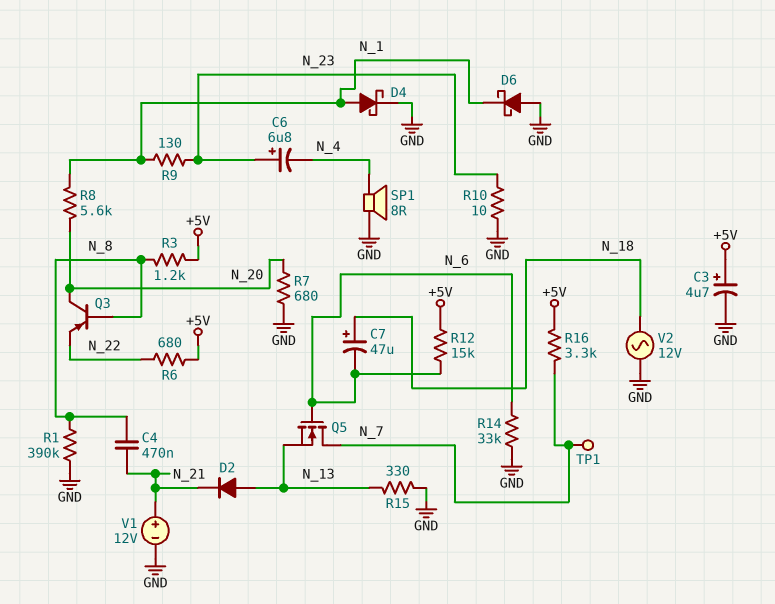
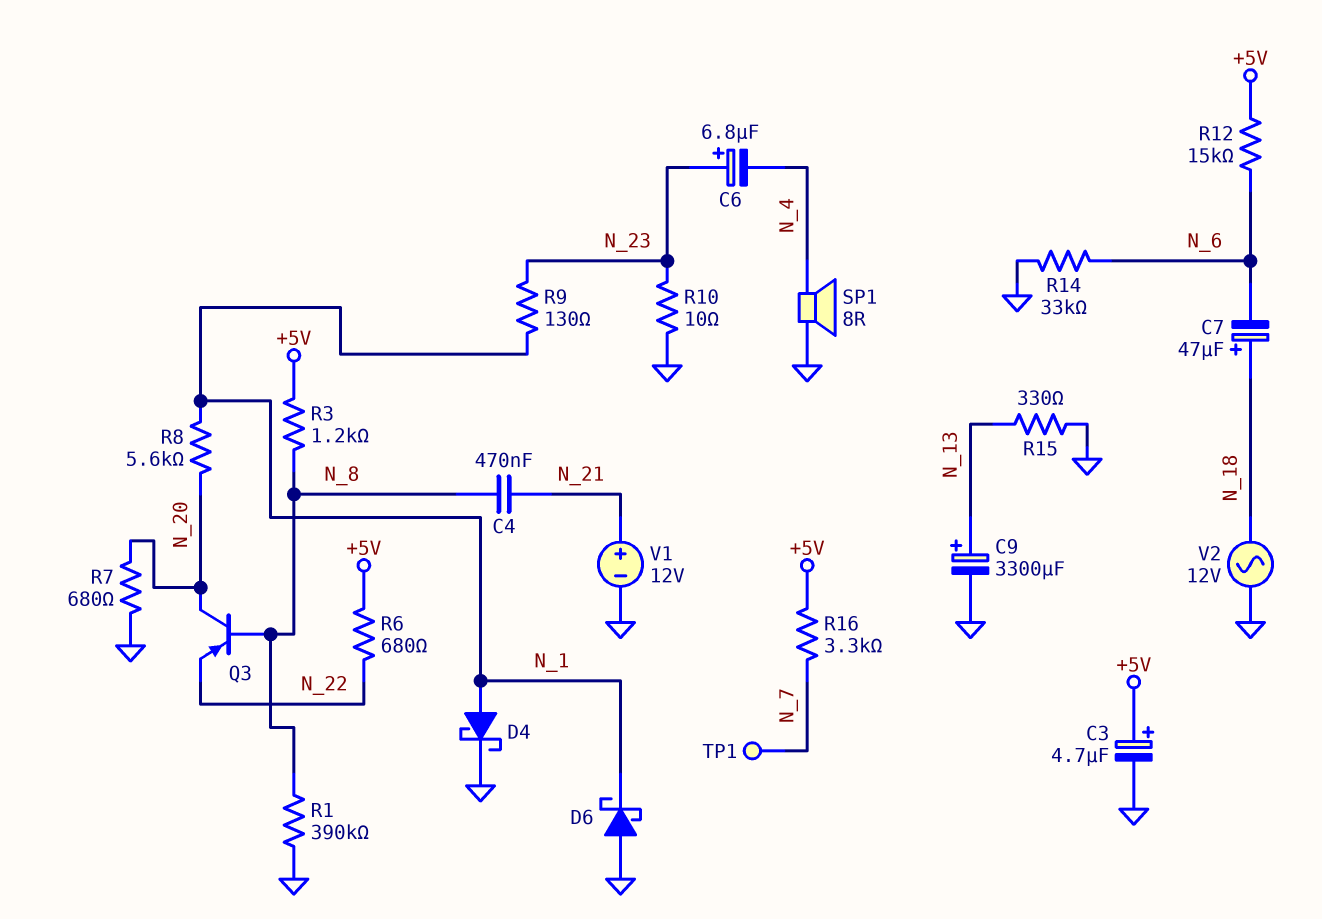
C9: none -> 3300uF (plus N_13, minus GND)
D2: diode (A N_13, K N_21) -> none
Q5: NMOS (G N_6, D N_7, S N_13) -> none

